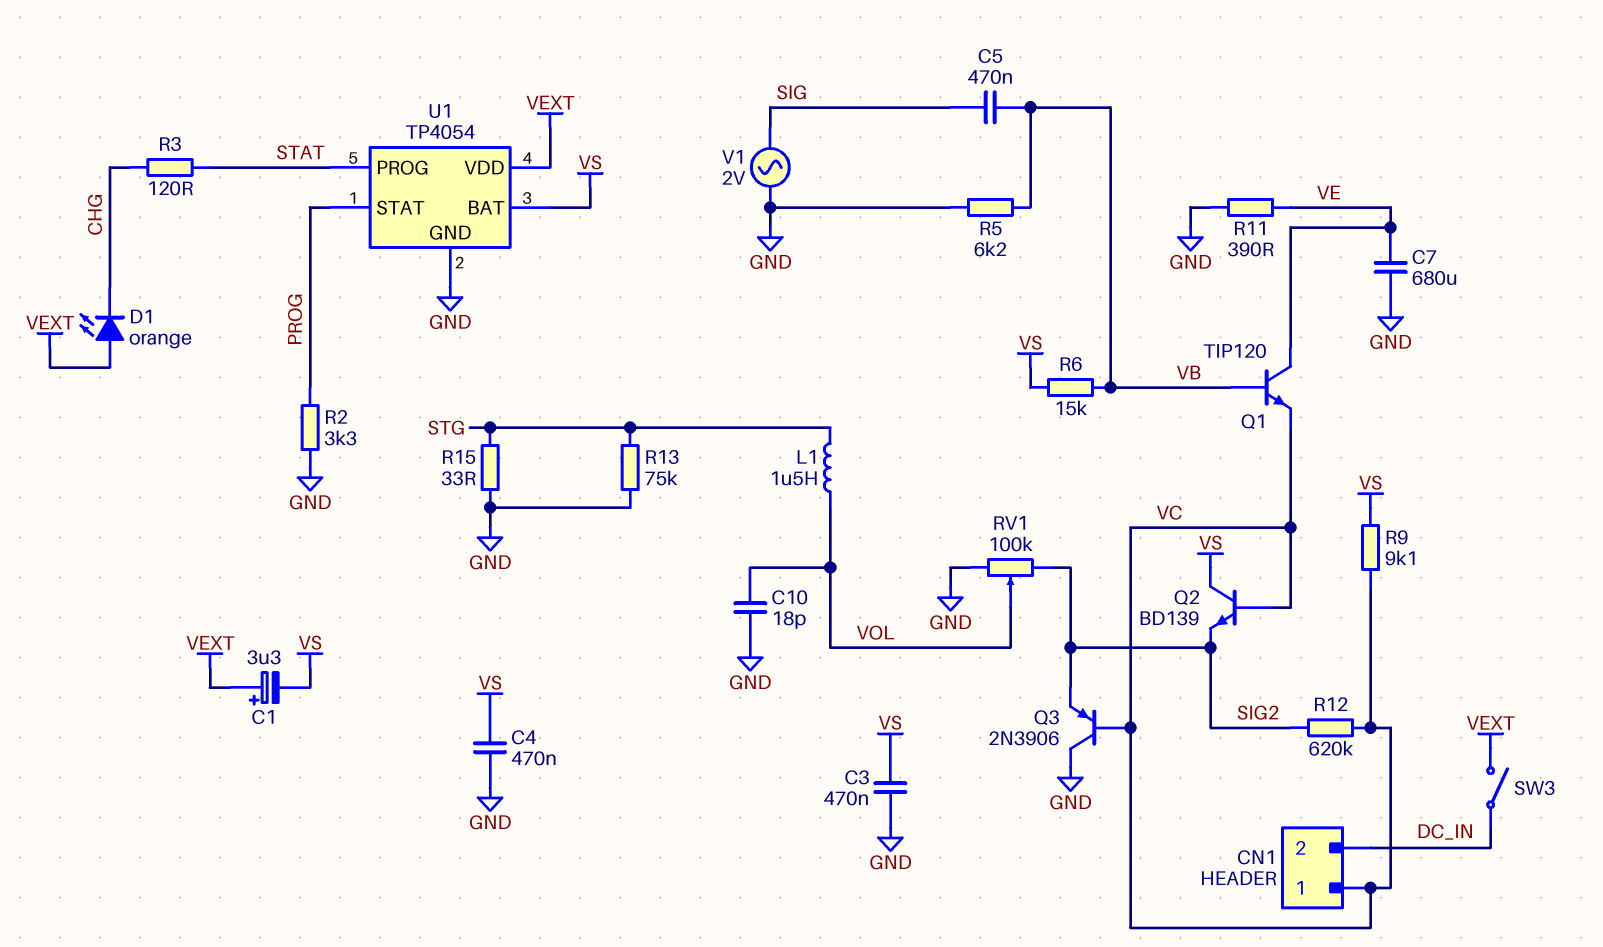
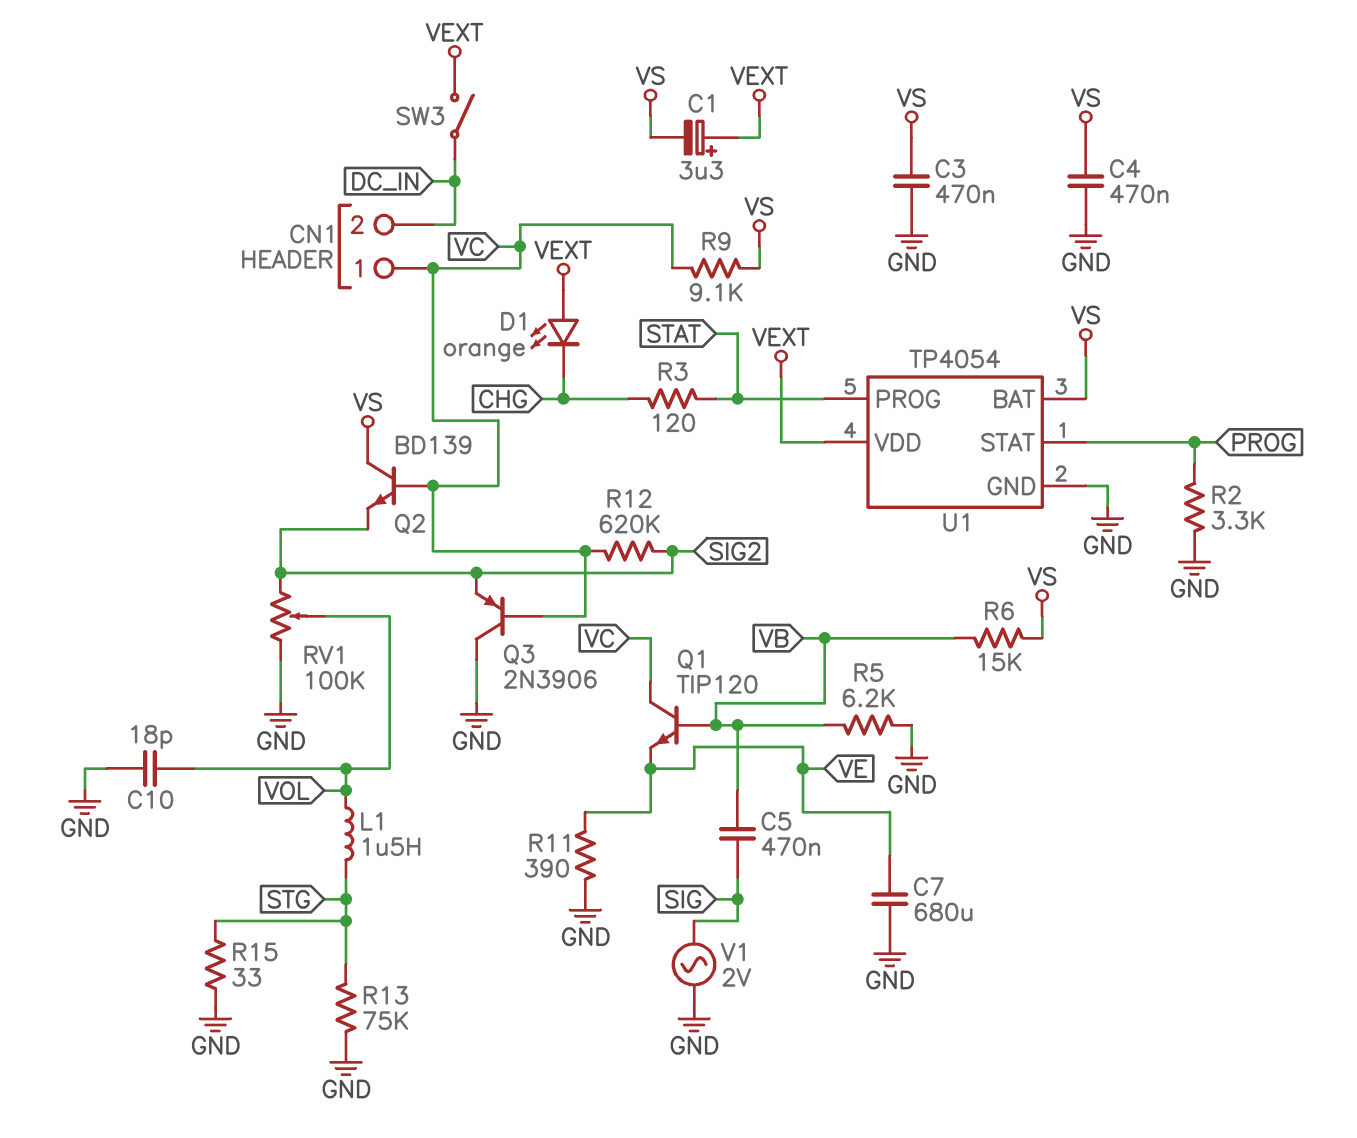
Q1: NPN TIP120 (B VB, C VE, E VC) -> NPN TIP120 (B VB, C VC, E VE)

